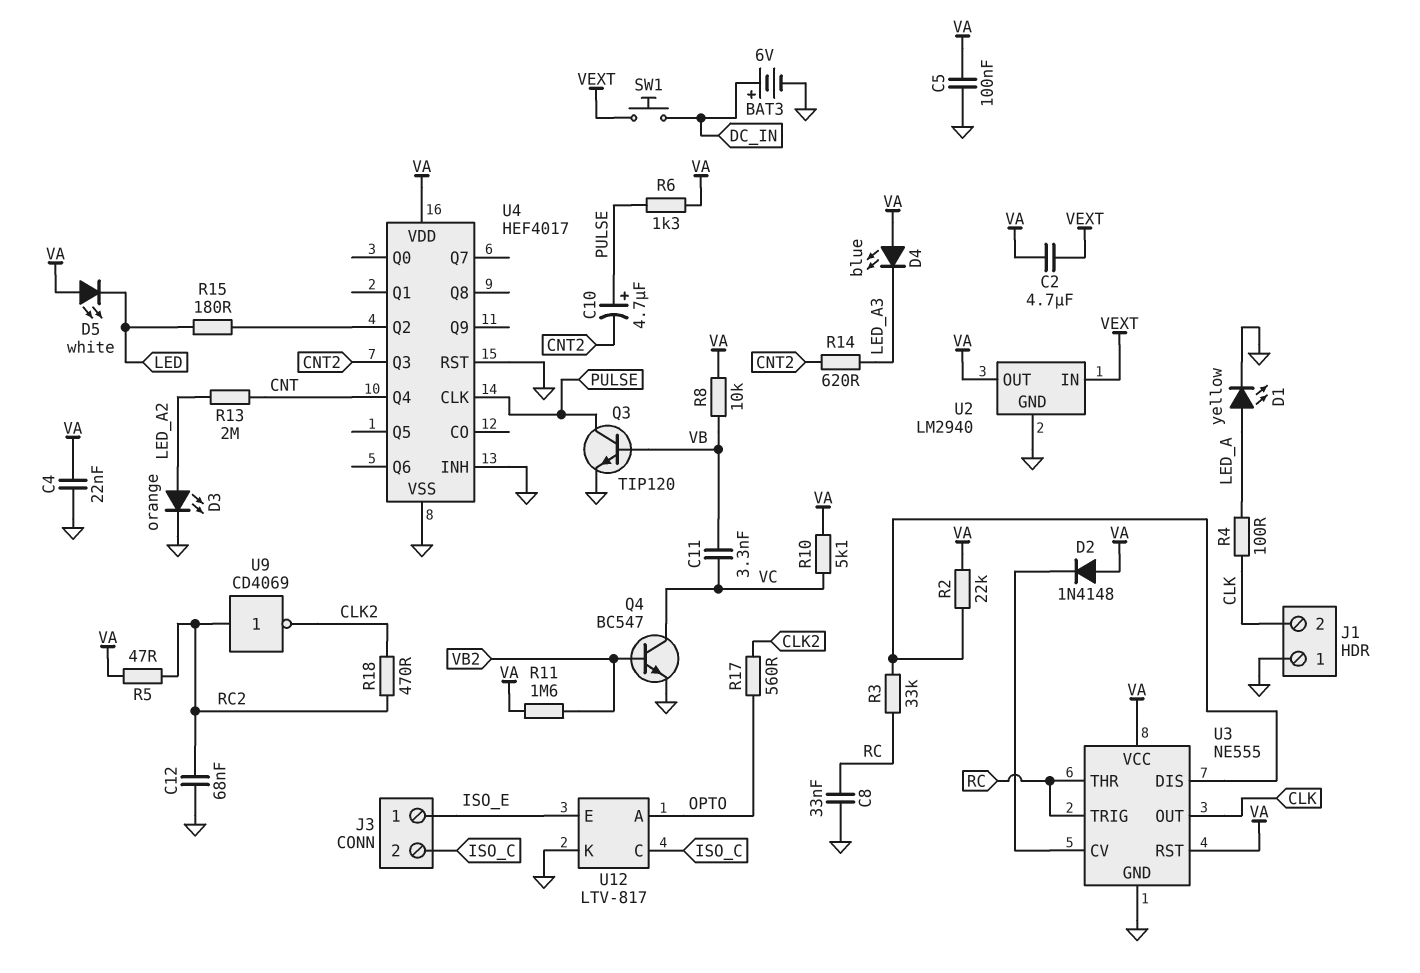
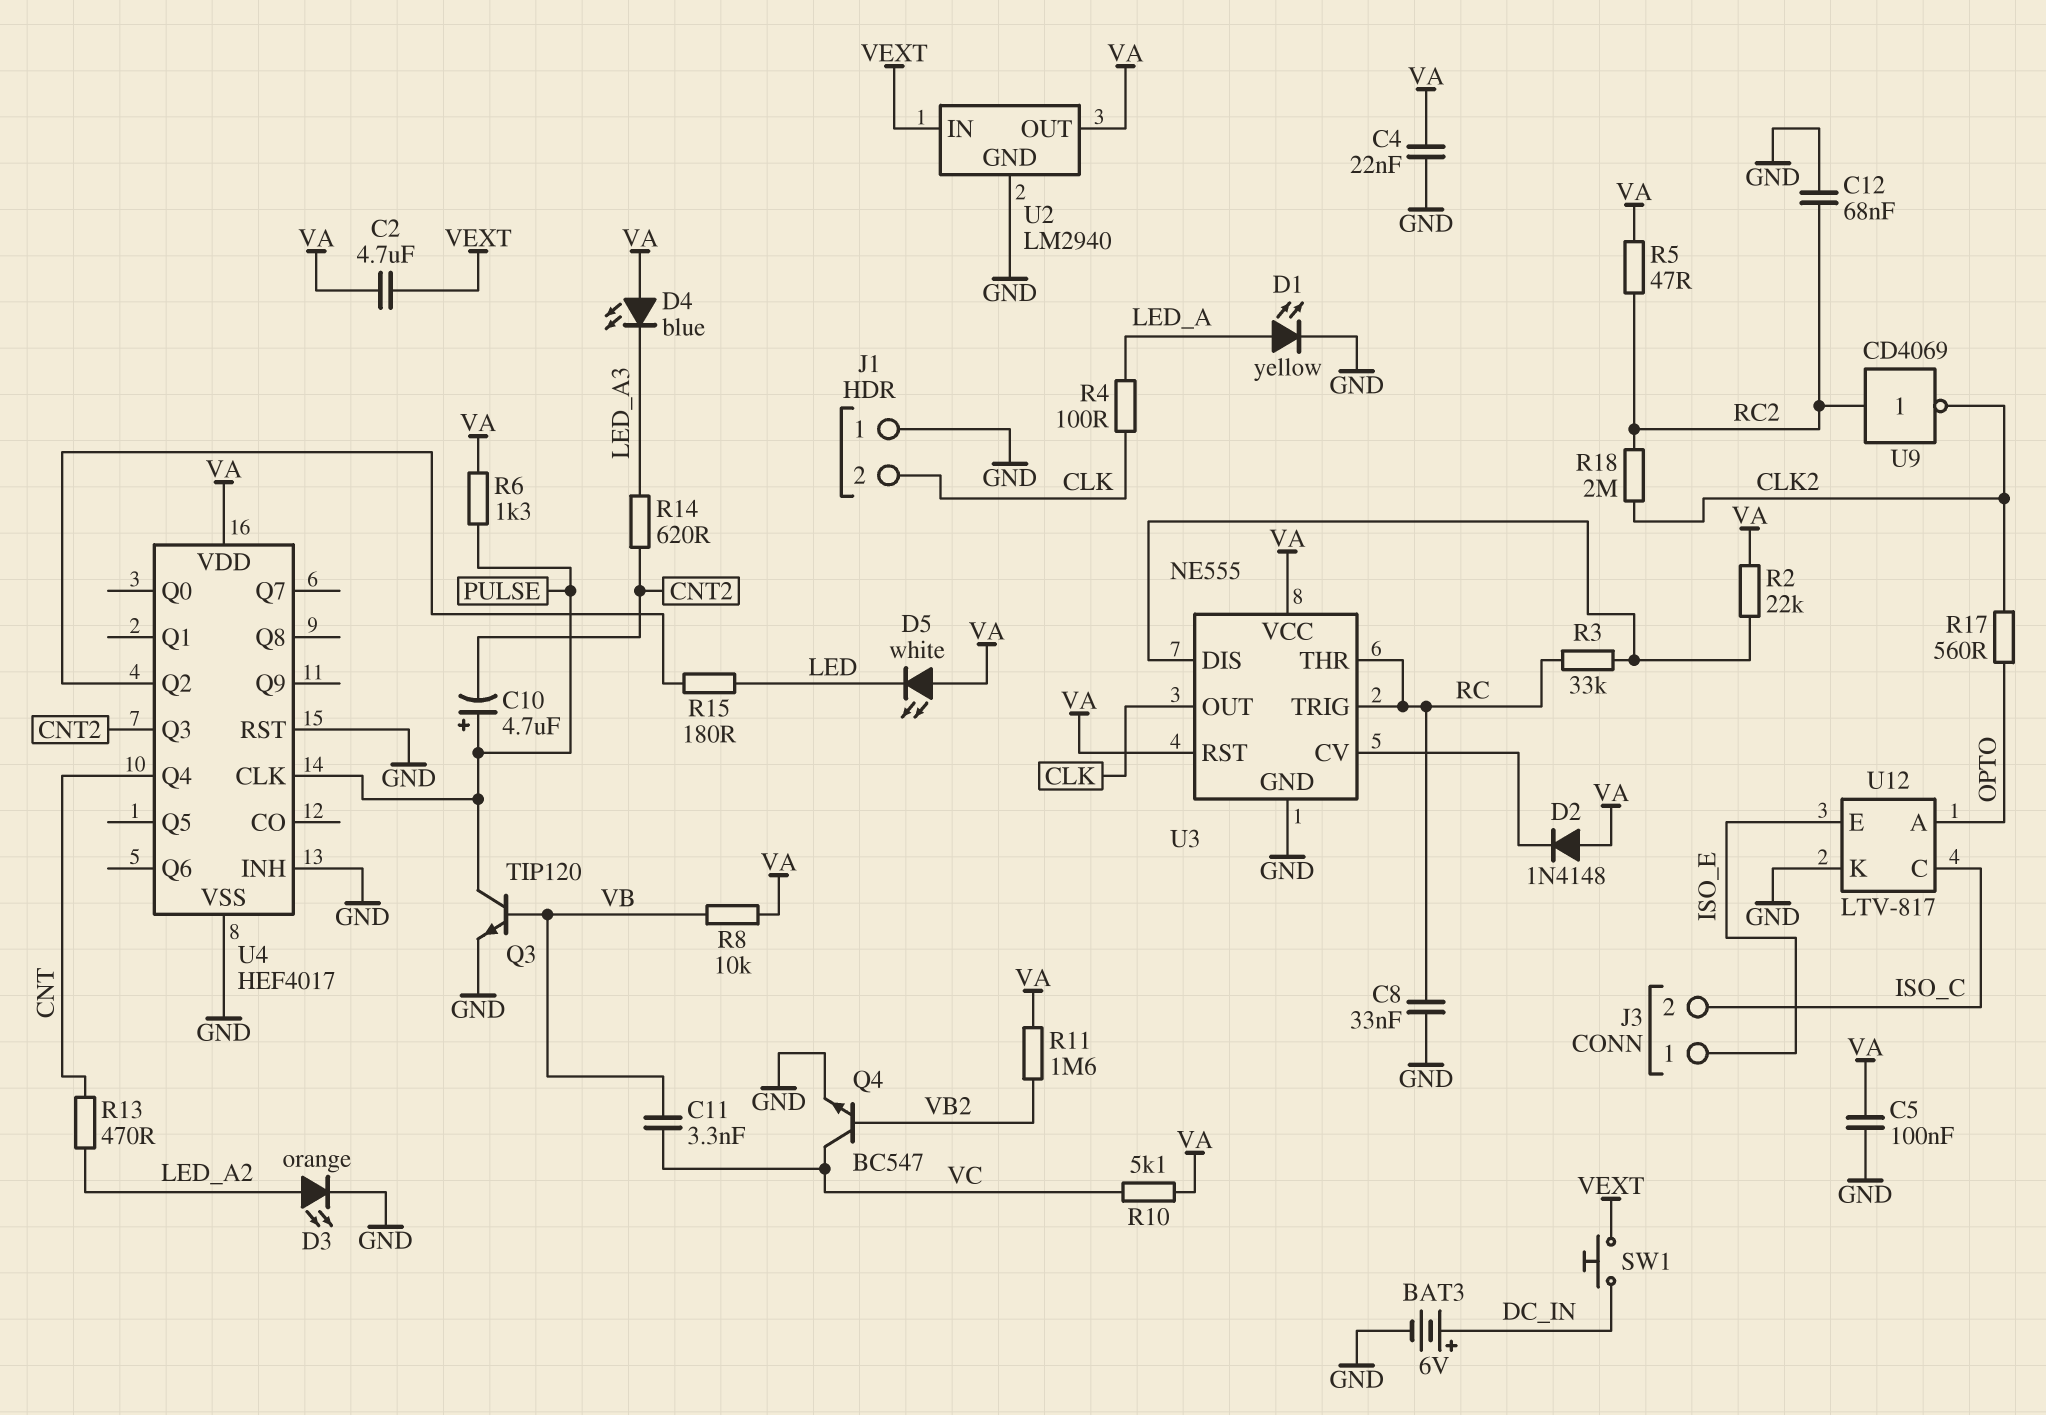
R13: 2M (CNT, LED_A2) -> 470 (CNT, LED_A2)
R18: 470 (CLK2, RC2) -> 2M (CLK2, RC2)

